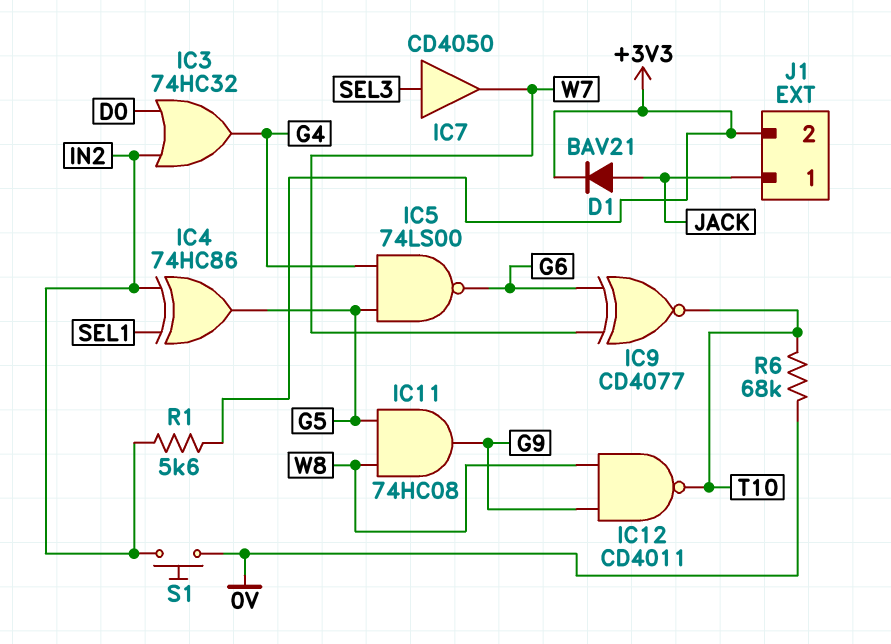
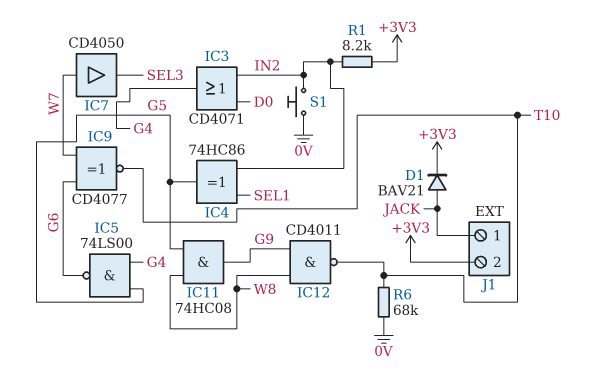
IC3: OR 74HC32 (in D0, in IN2, out G4) -> OR CD4071 (in D0, in IN2, out G4)
IC7: buffer CD4050 (in SEL3, out W7) -> buffer CD4050 (in W7, out SEL3)
R1: 5.6k (+3V3, IN2) -> 8.2k (+3V3, IN2)

